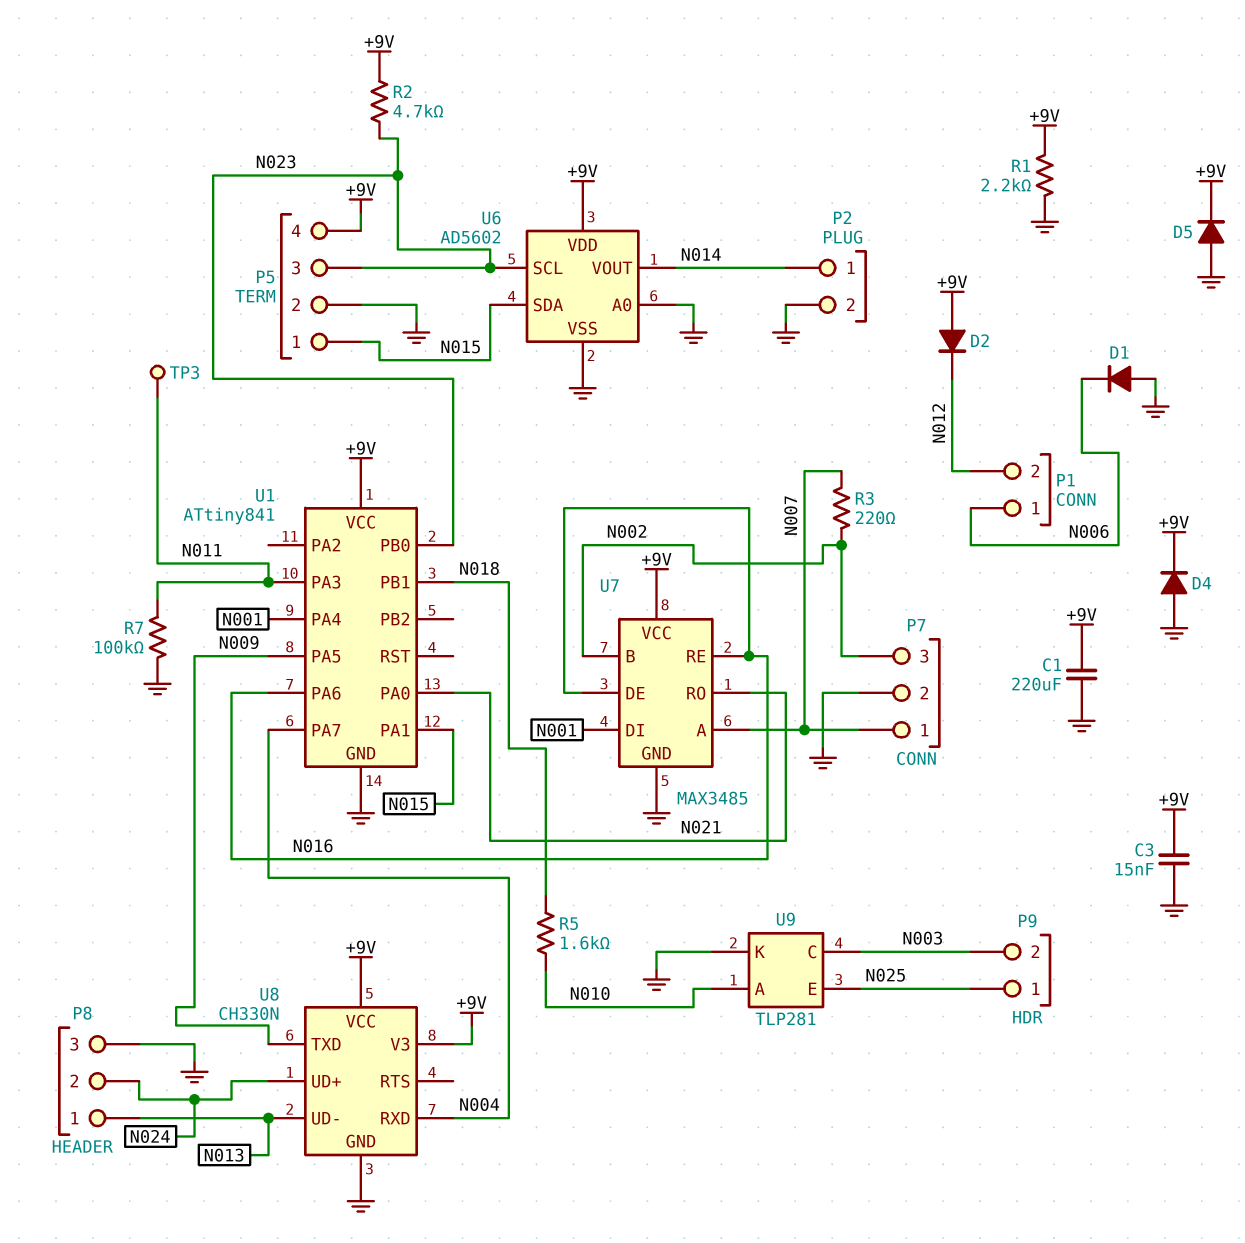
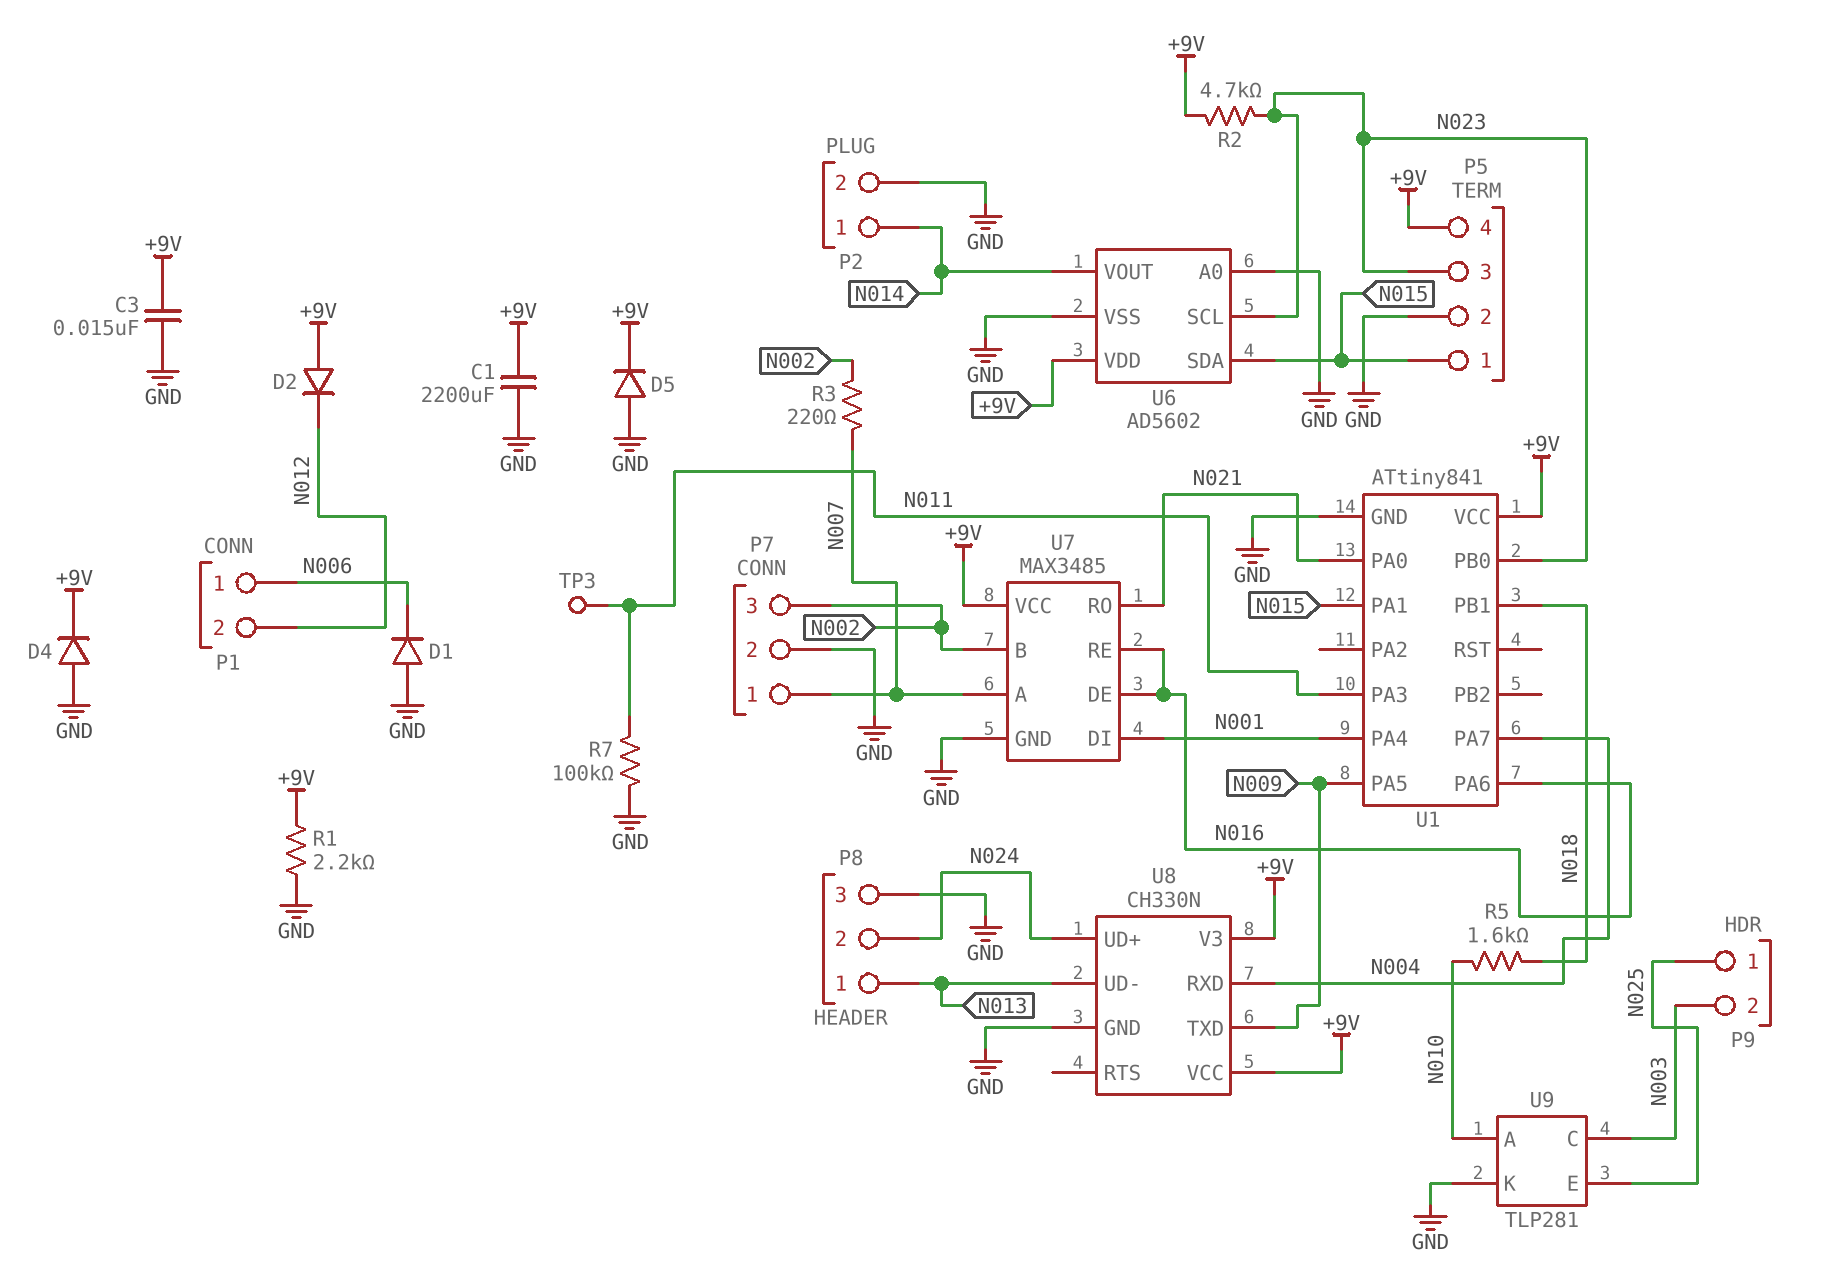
C1: 220uF (+9V, GND) -> 2200uF (+9V, GND)

